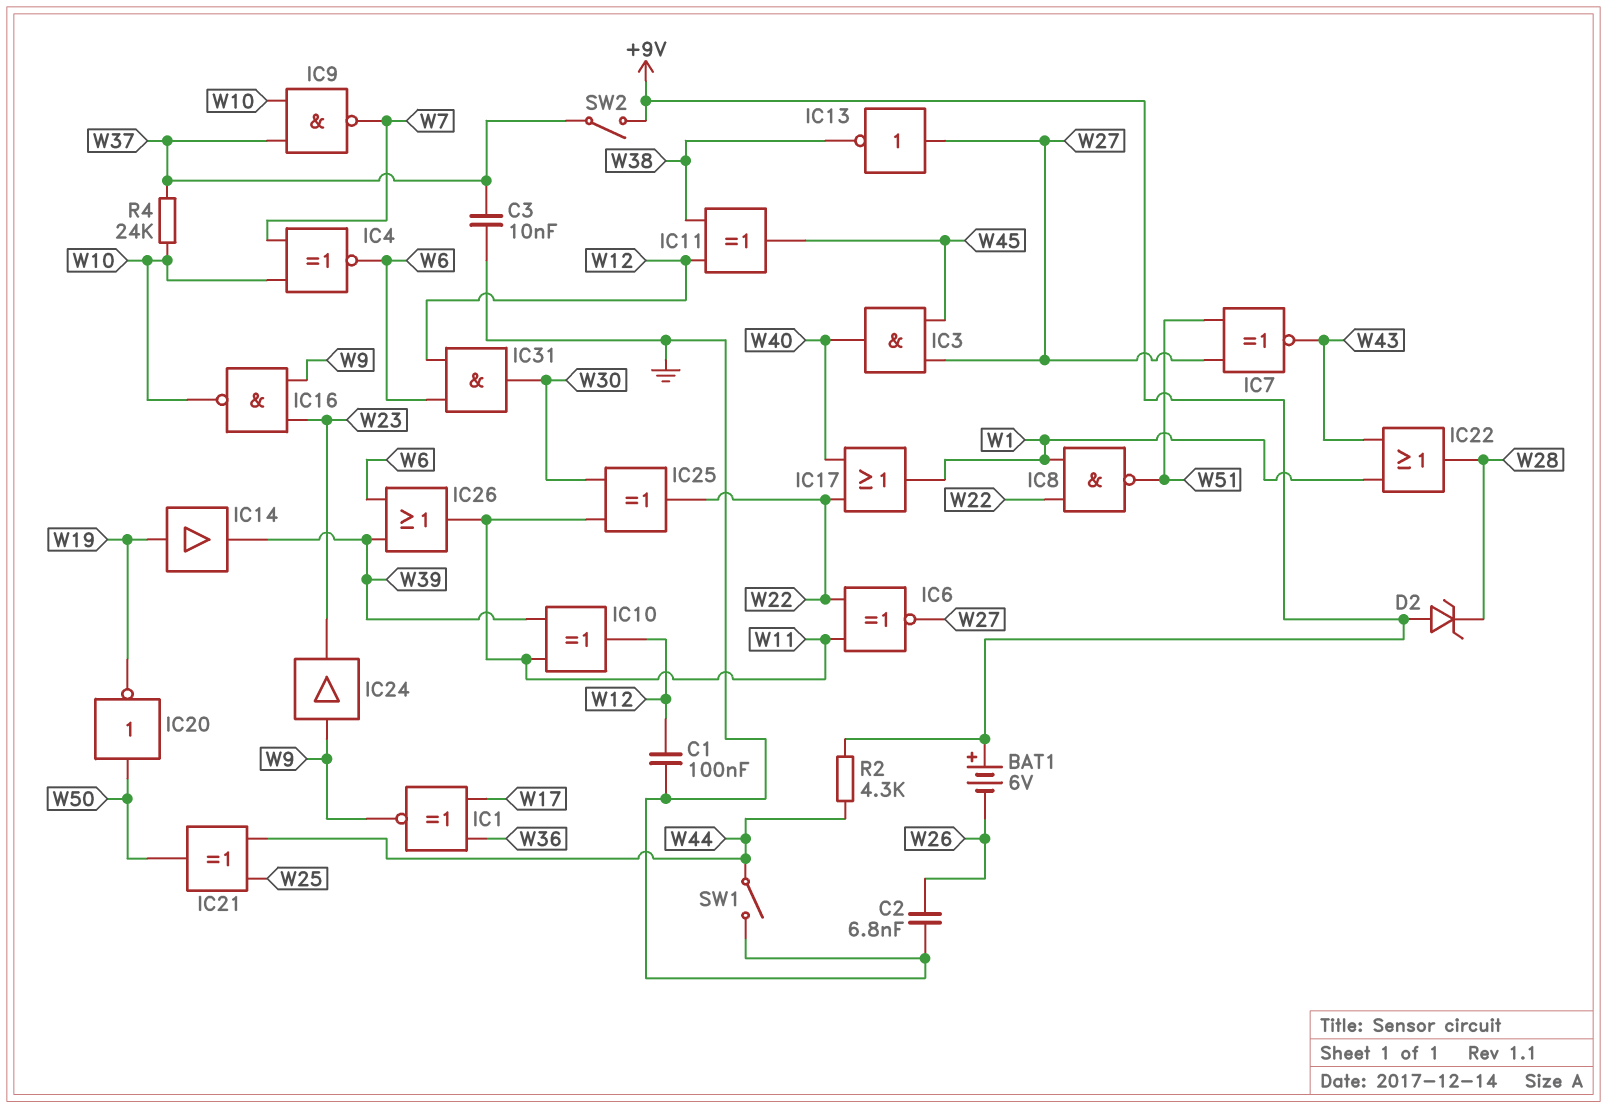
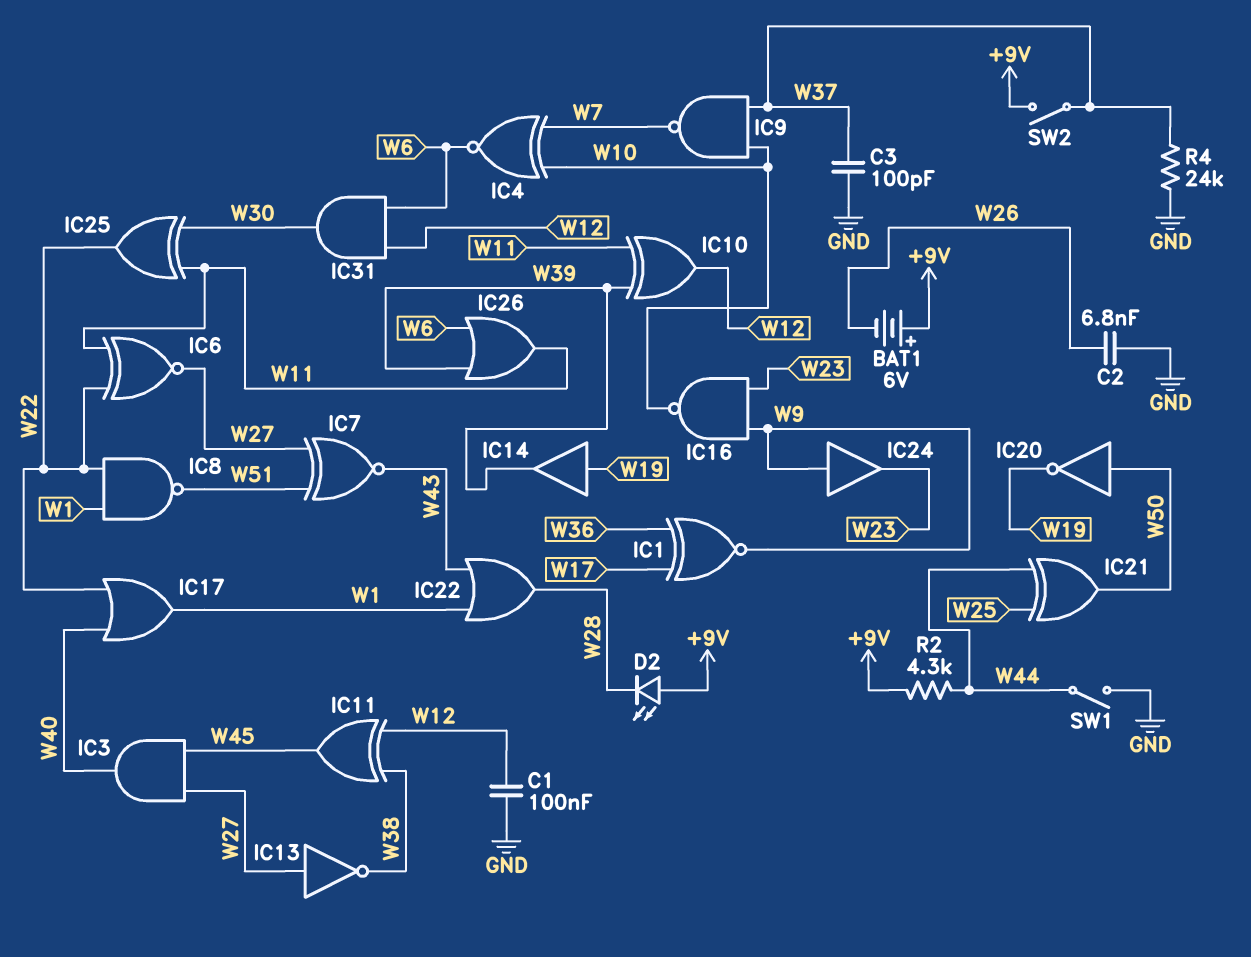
C3: 10nF (GND, W37) -> 100pF (GND, W37)
D2: zener (A +9V, K W28) -> LED (A +9V, K W28)
R4: 24k (W10, W37) -> 24k (GND, W37)

